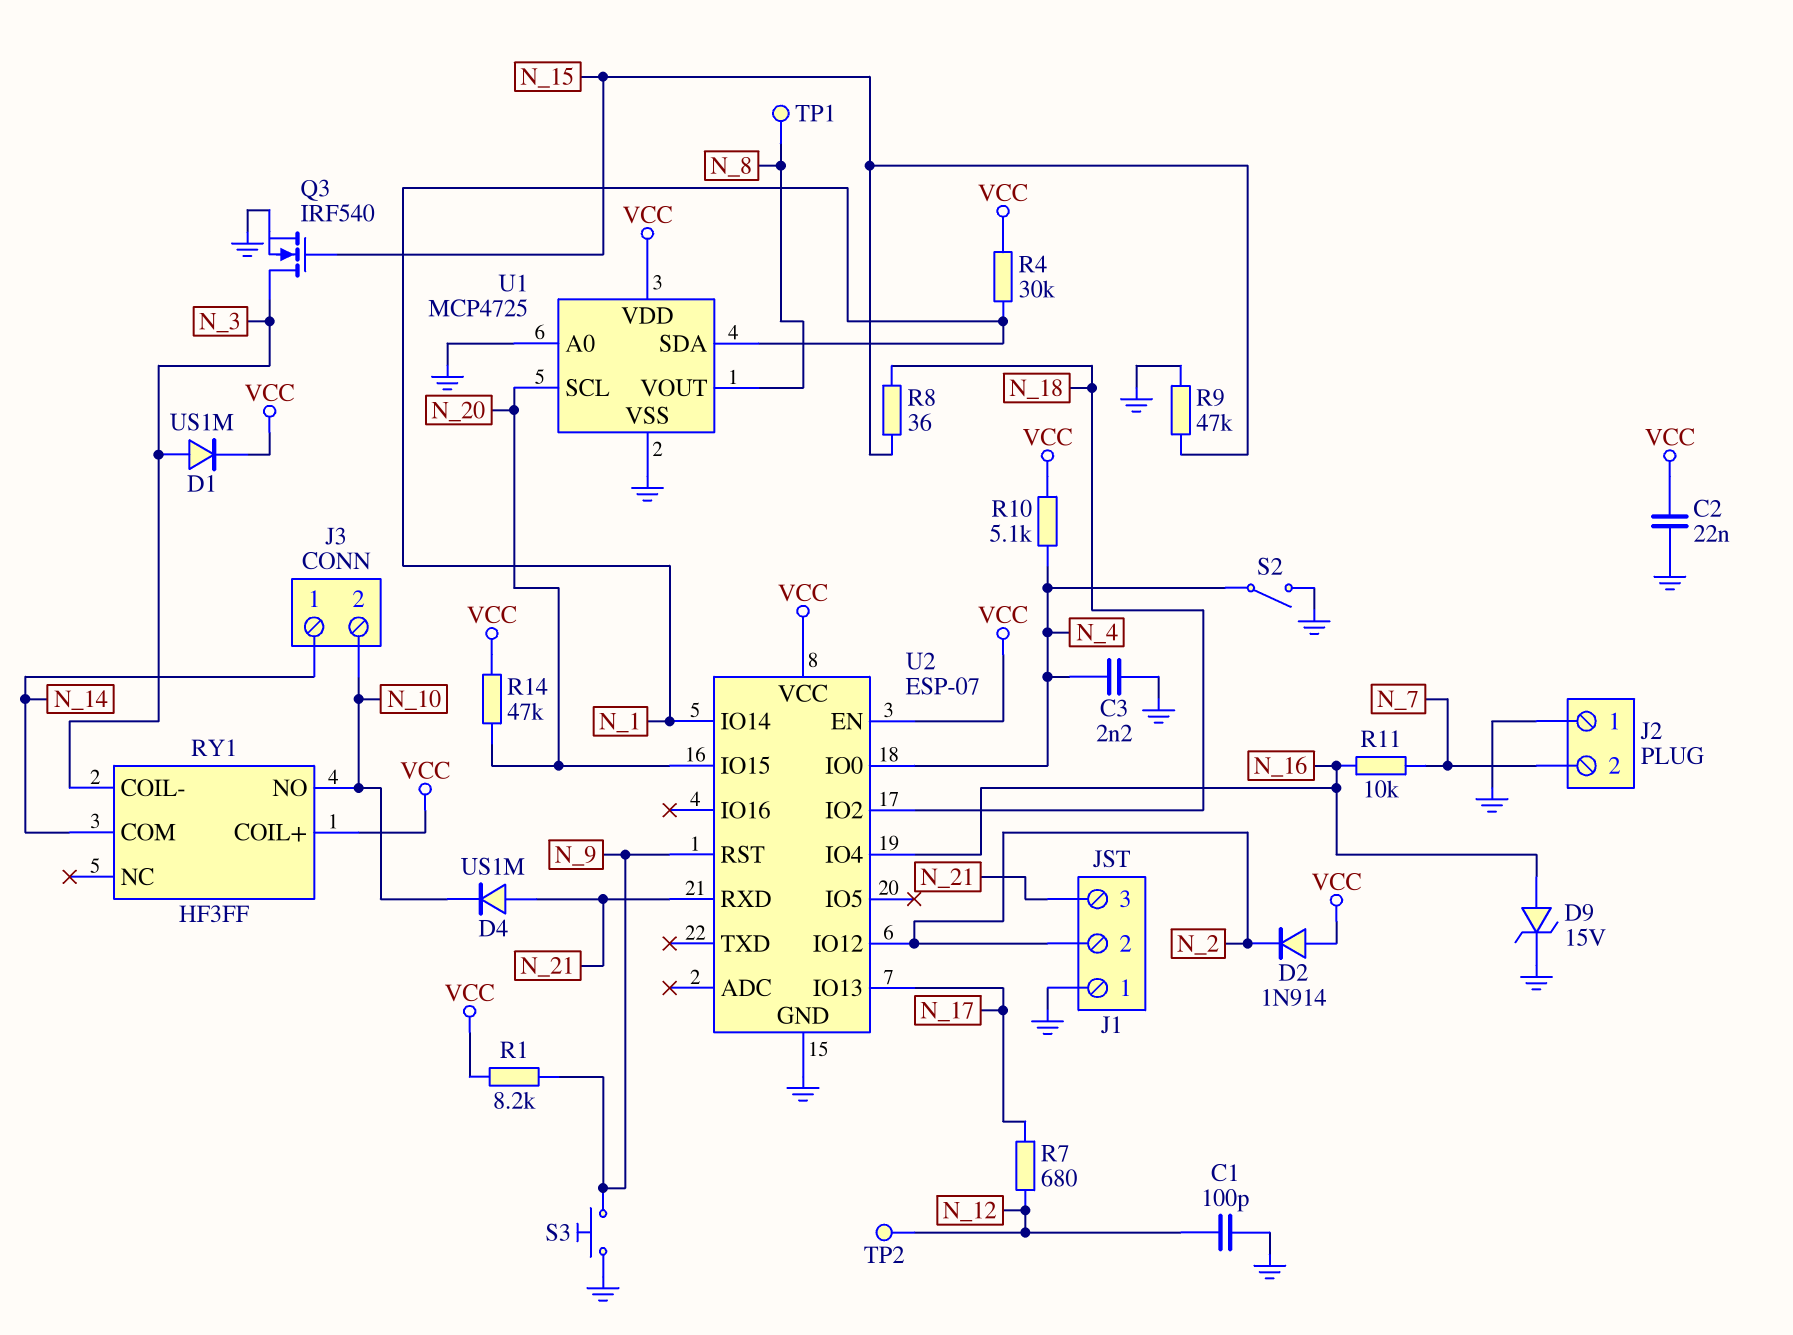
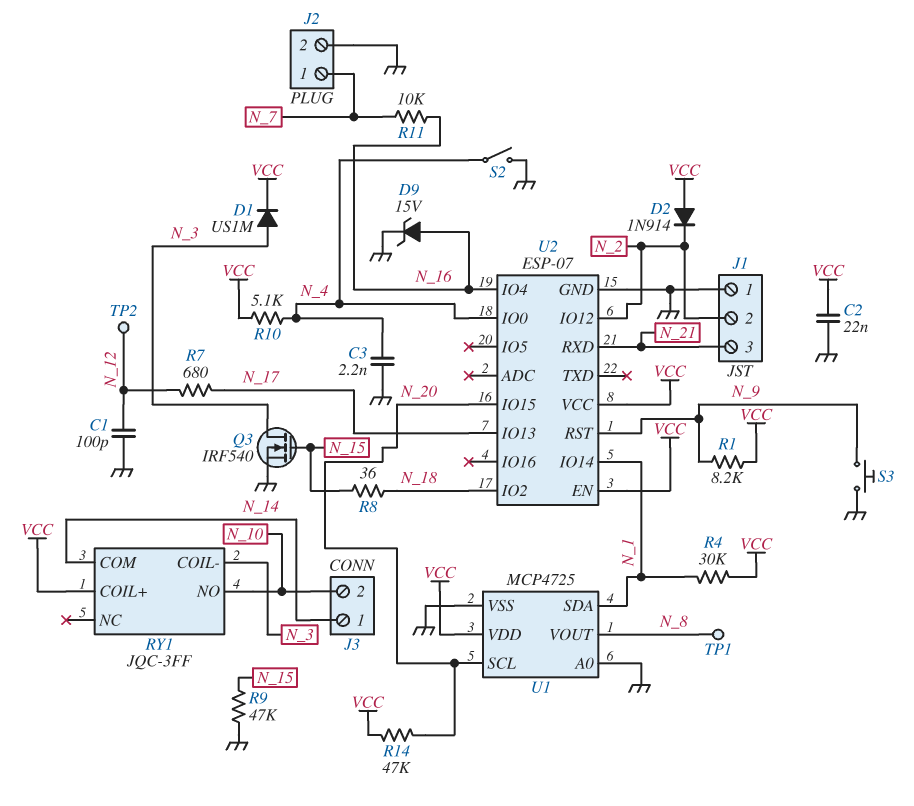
D4: diode US1M (A N_21, K N_10) -> none
J2 pin 1: GND -> N_7
J2 pin 2: N_7 -> GND
RY1: HF3FF -> JQC-3FF

